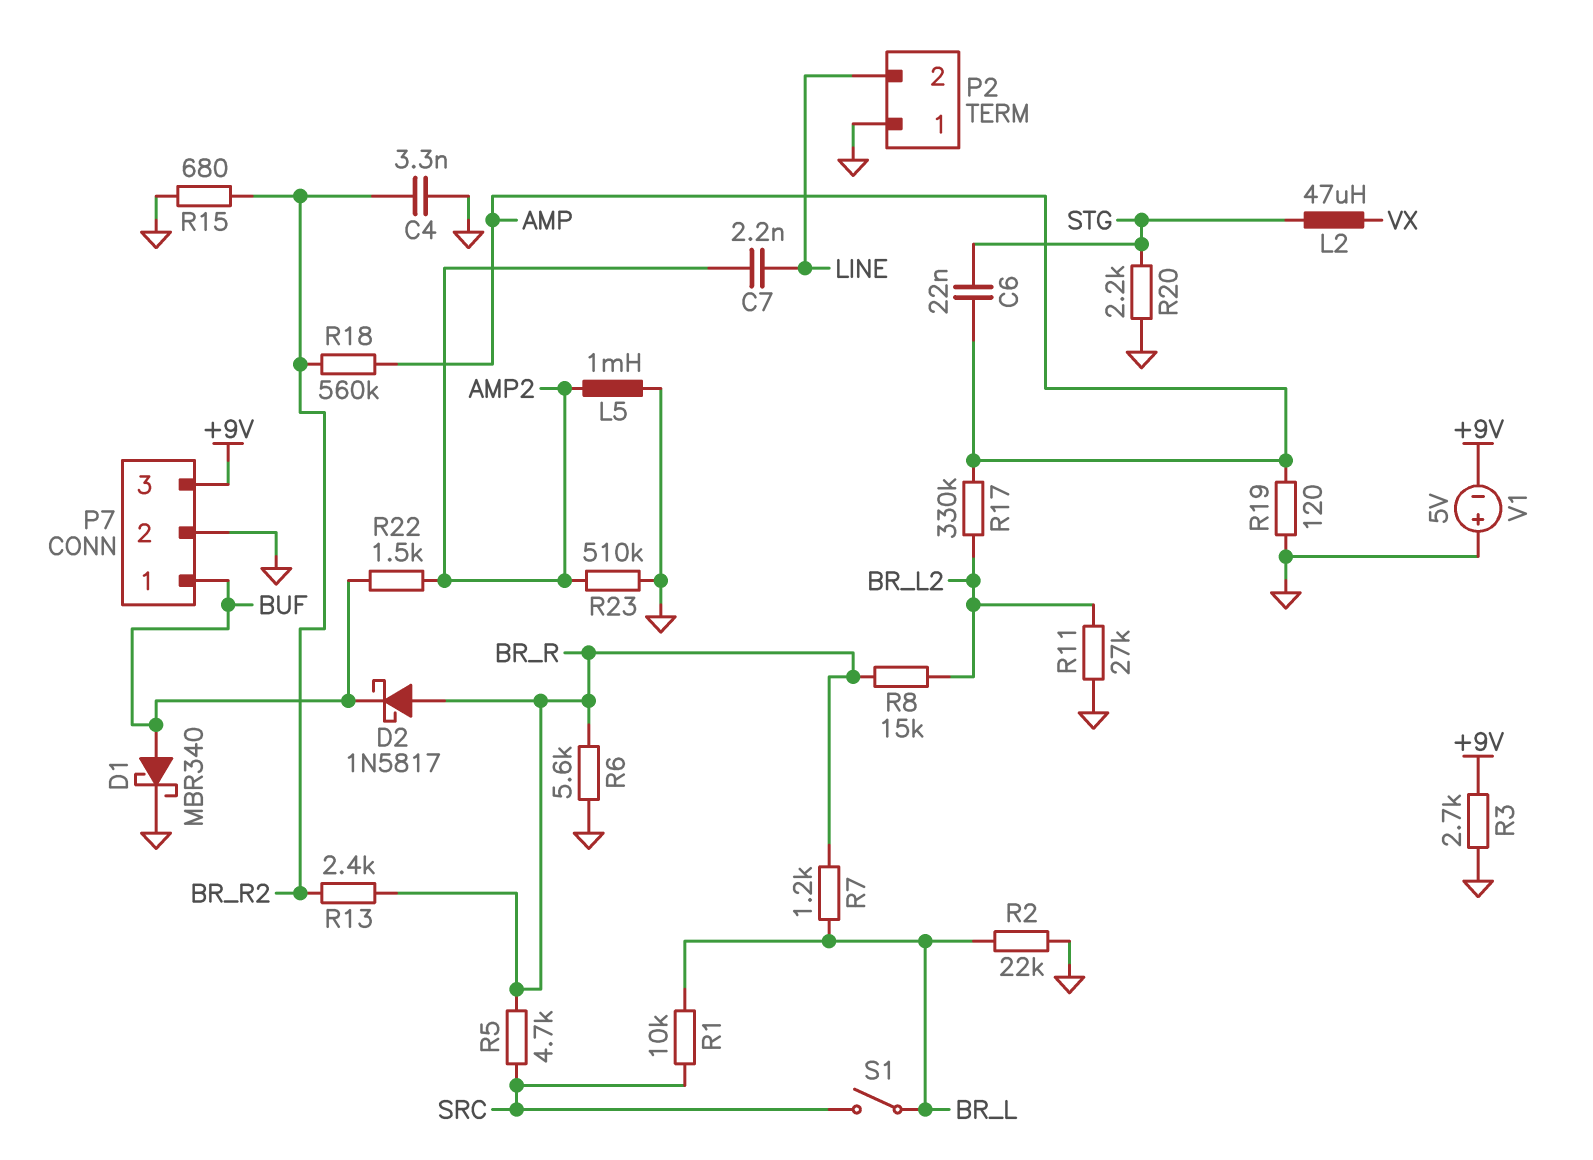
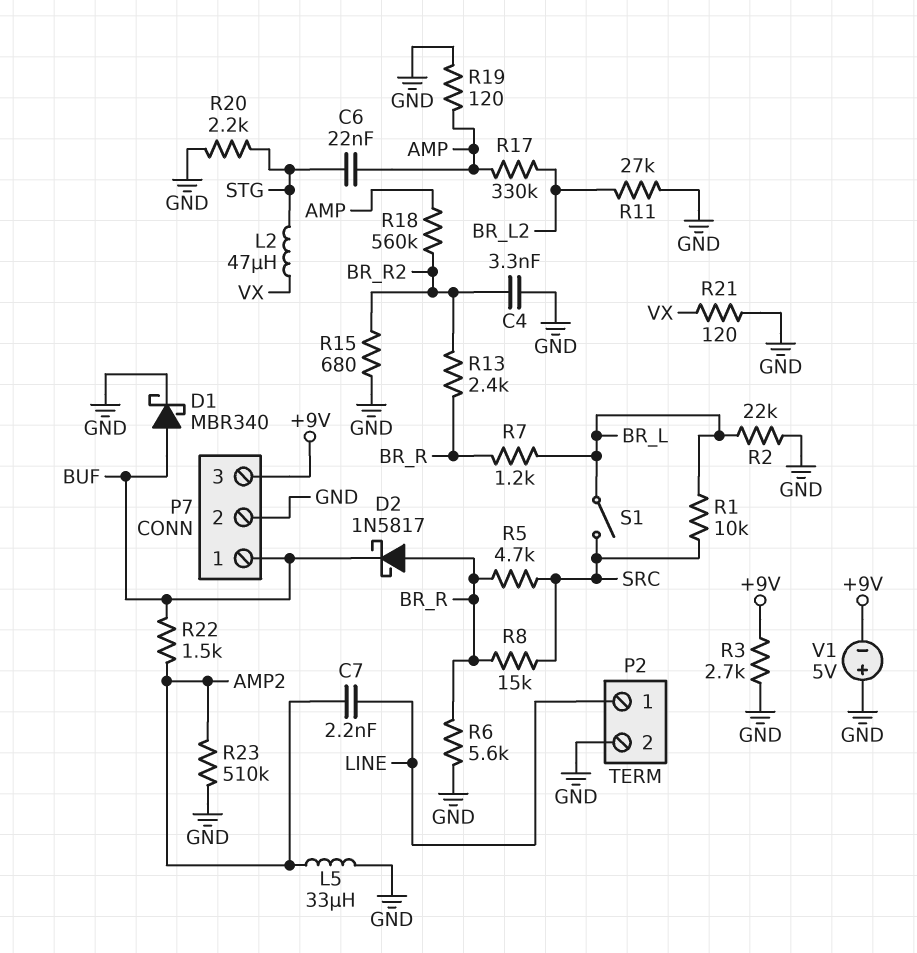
L5: 1mH (AMP2, GND) -> 33uH (AMP2, GND)
P2 pin 1: GND -> LINE
P2 pin 2: LINE -> GND
R8: 15k (BR_L2, BR_R) -> 15k (BR_R, SRC)
R21: none -> 120 (GND, VX)

